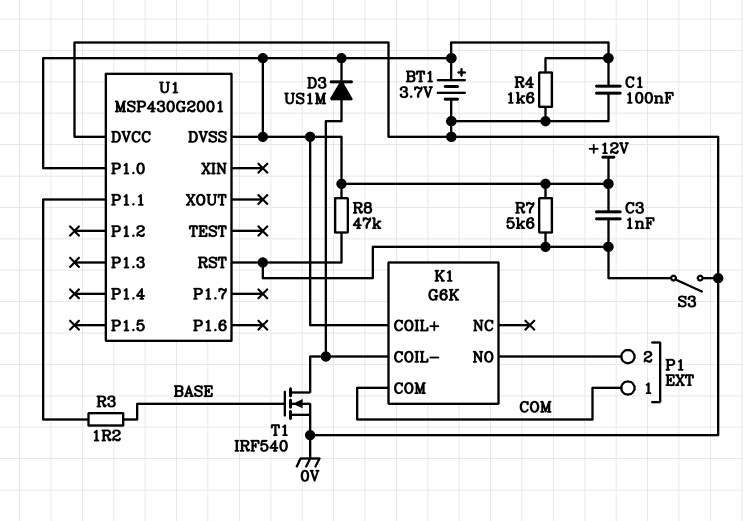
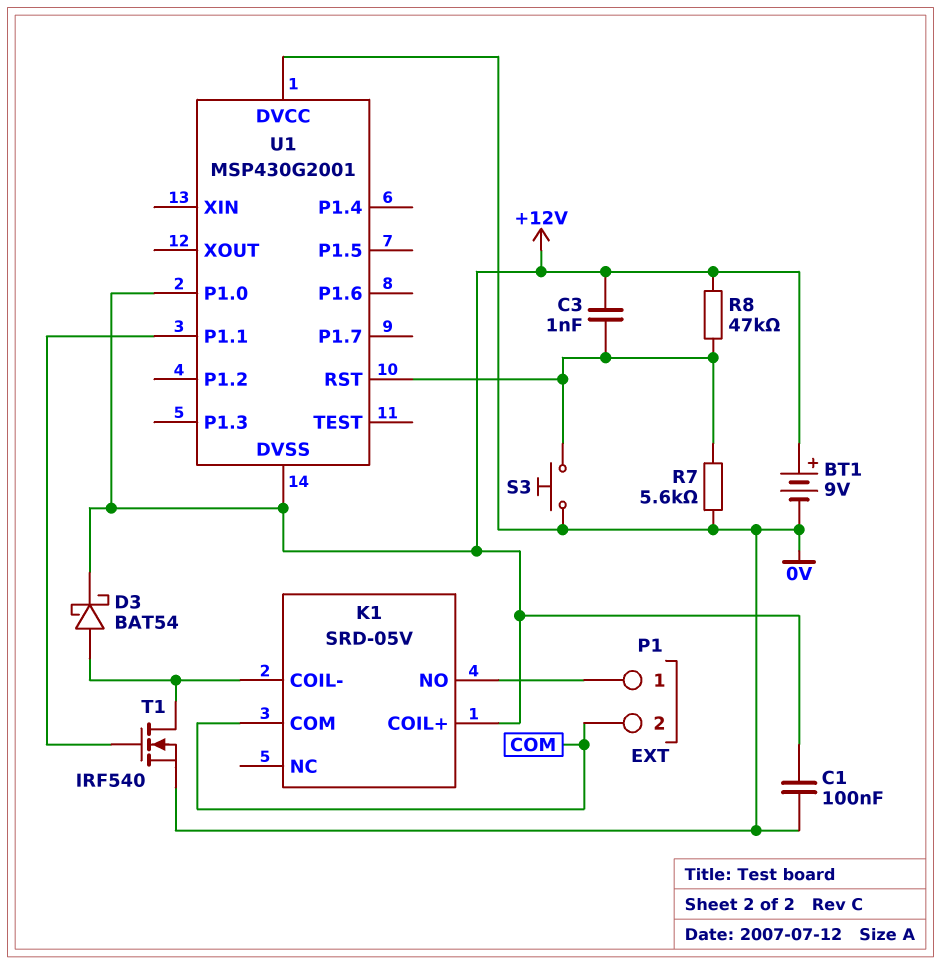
BT1: 3.7V (plus +12V, minus 0V) -> 9V (plus +12V, minus 0V)
D3: diode US1M (A K1/COIL-, K +12V) -> schottky BAT54 (A K1/COIL-, K +12V)
K1: G6K -> SRD-05V
P1 pin 1: COM -> K1/NO
P1 pin 2: K1/NO -> COM
R3: 1.2 (BASE, U1/P1.1) -> none
R4: 1.6k (+12V, 0V) -> none
R7: 5.6k (+12V, U1/RST) -> 5.6k (0V, U1/RST)
S3: switch (0V, U1/RST) -> button (0V, U1/RST)
T1: NMOS IRF540 (G BASE, D K1/COIL-, S 0V) -> NMOS IRF540 (G U1/P1.1, D K1/COIL-, S 0V)

